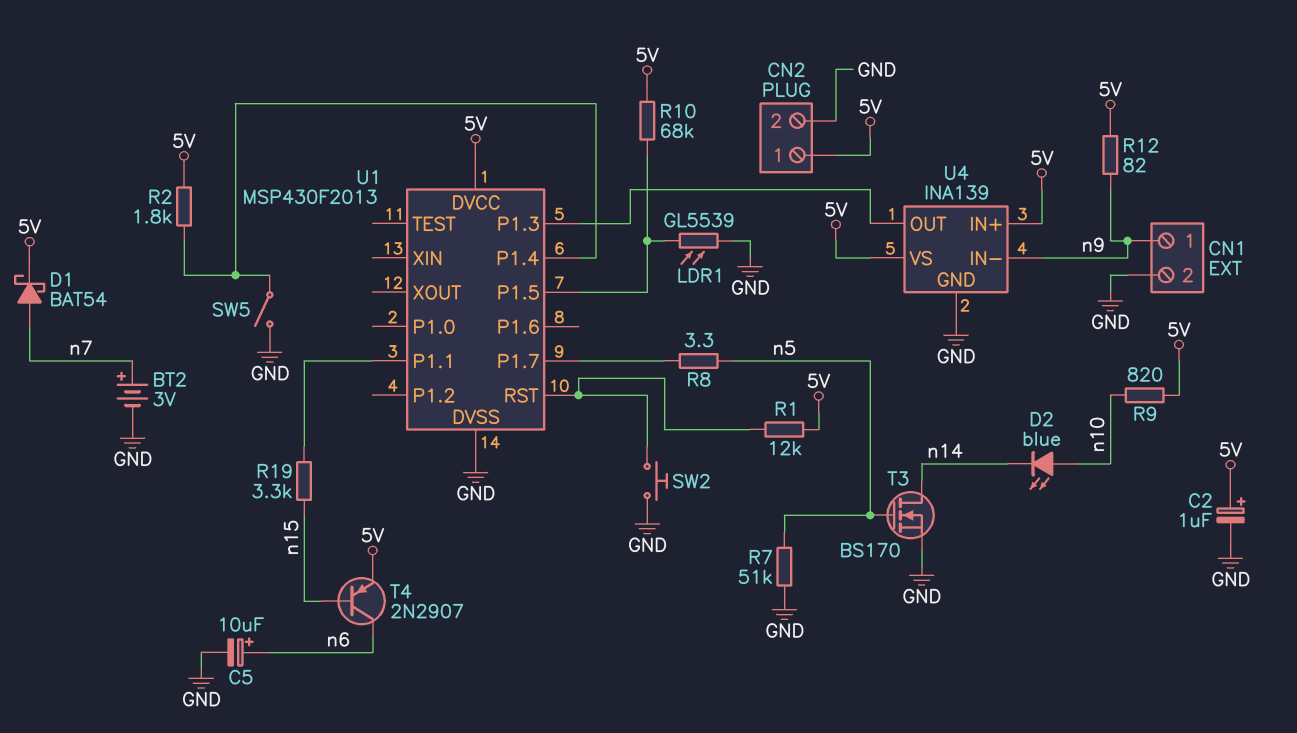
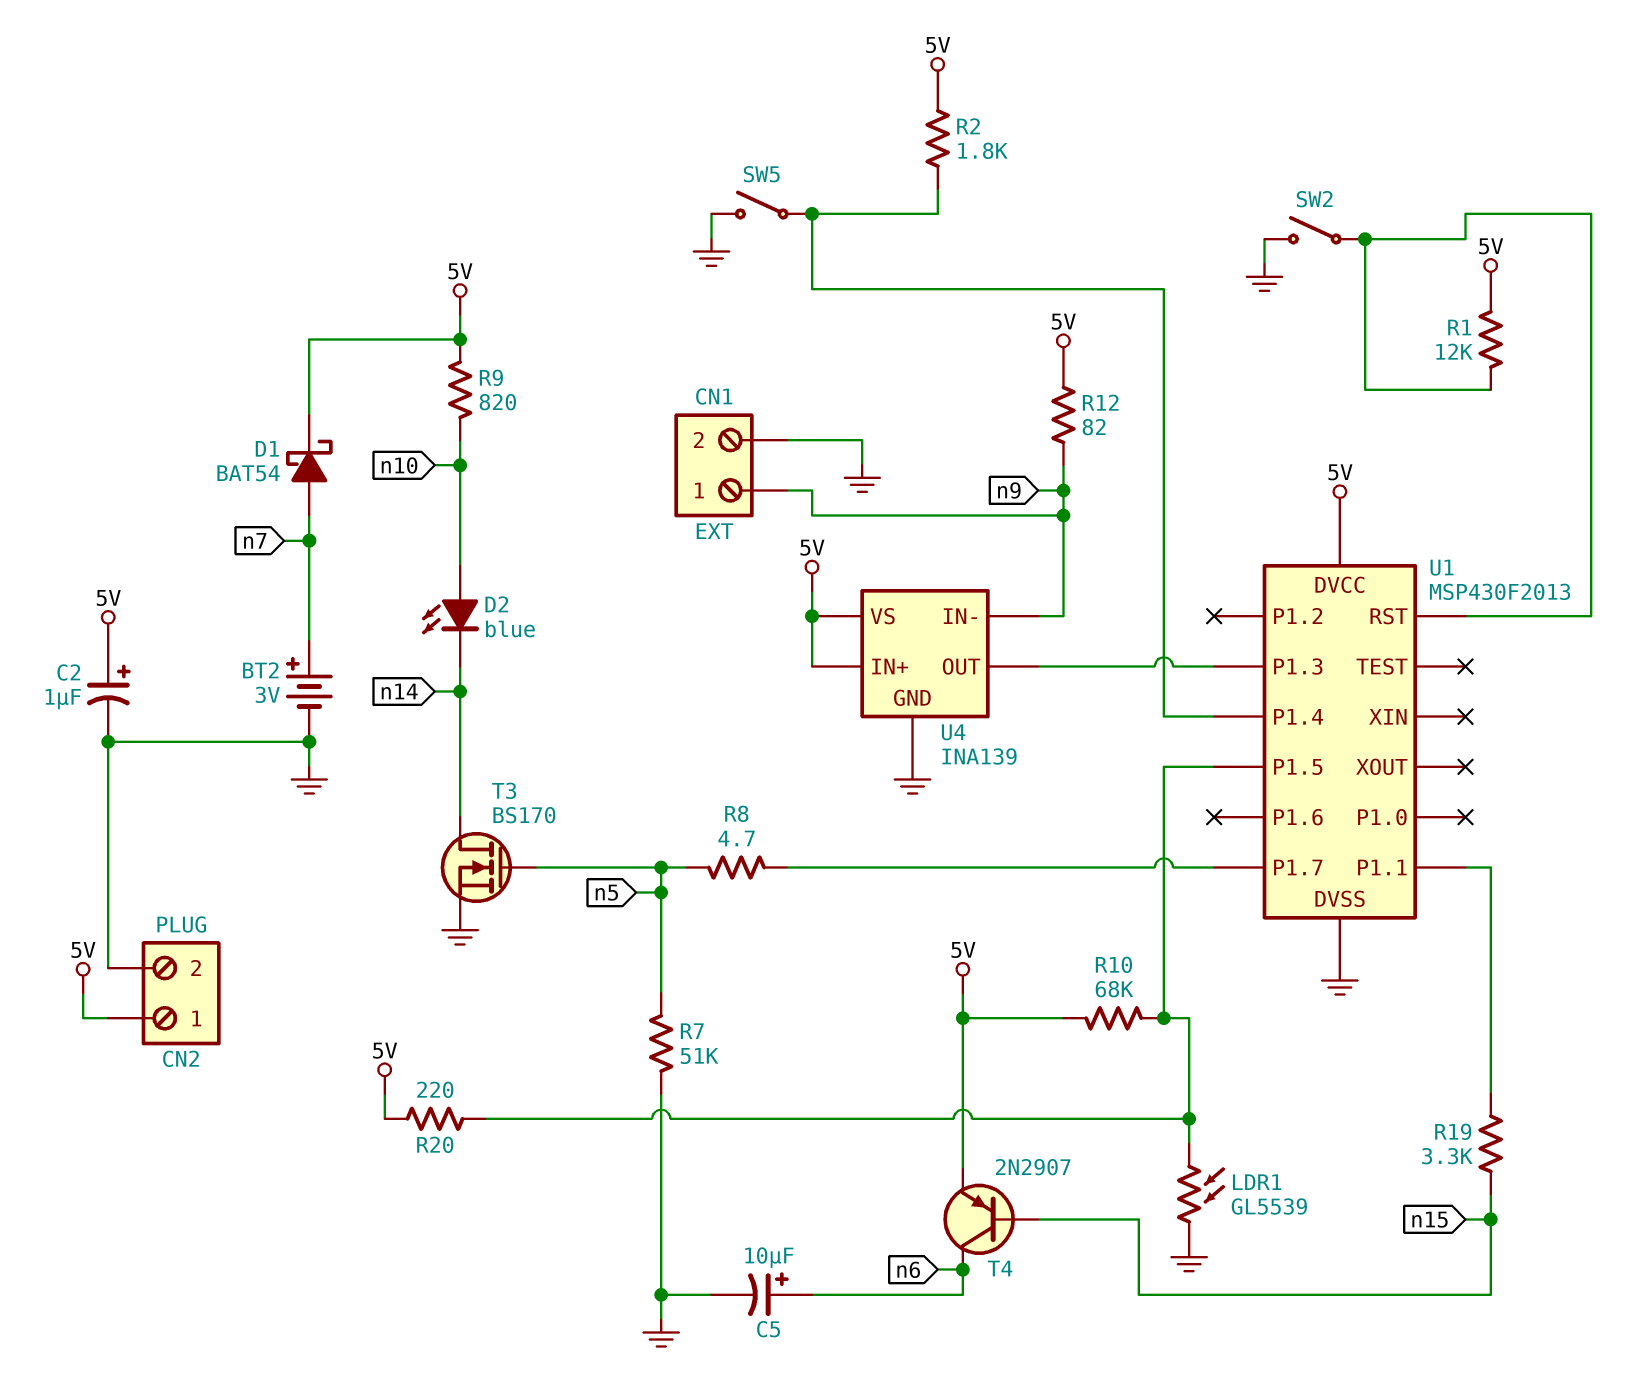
R8: 3.3 (U1/P1.7, n5) -> 4.7 (U1/P1.7, n5)
R20: none -> 220 (5V, U1/P1.5)
SW2: button (GND, U1/RST) -> switch (GND, U1/RST)

